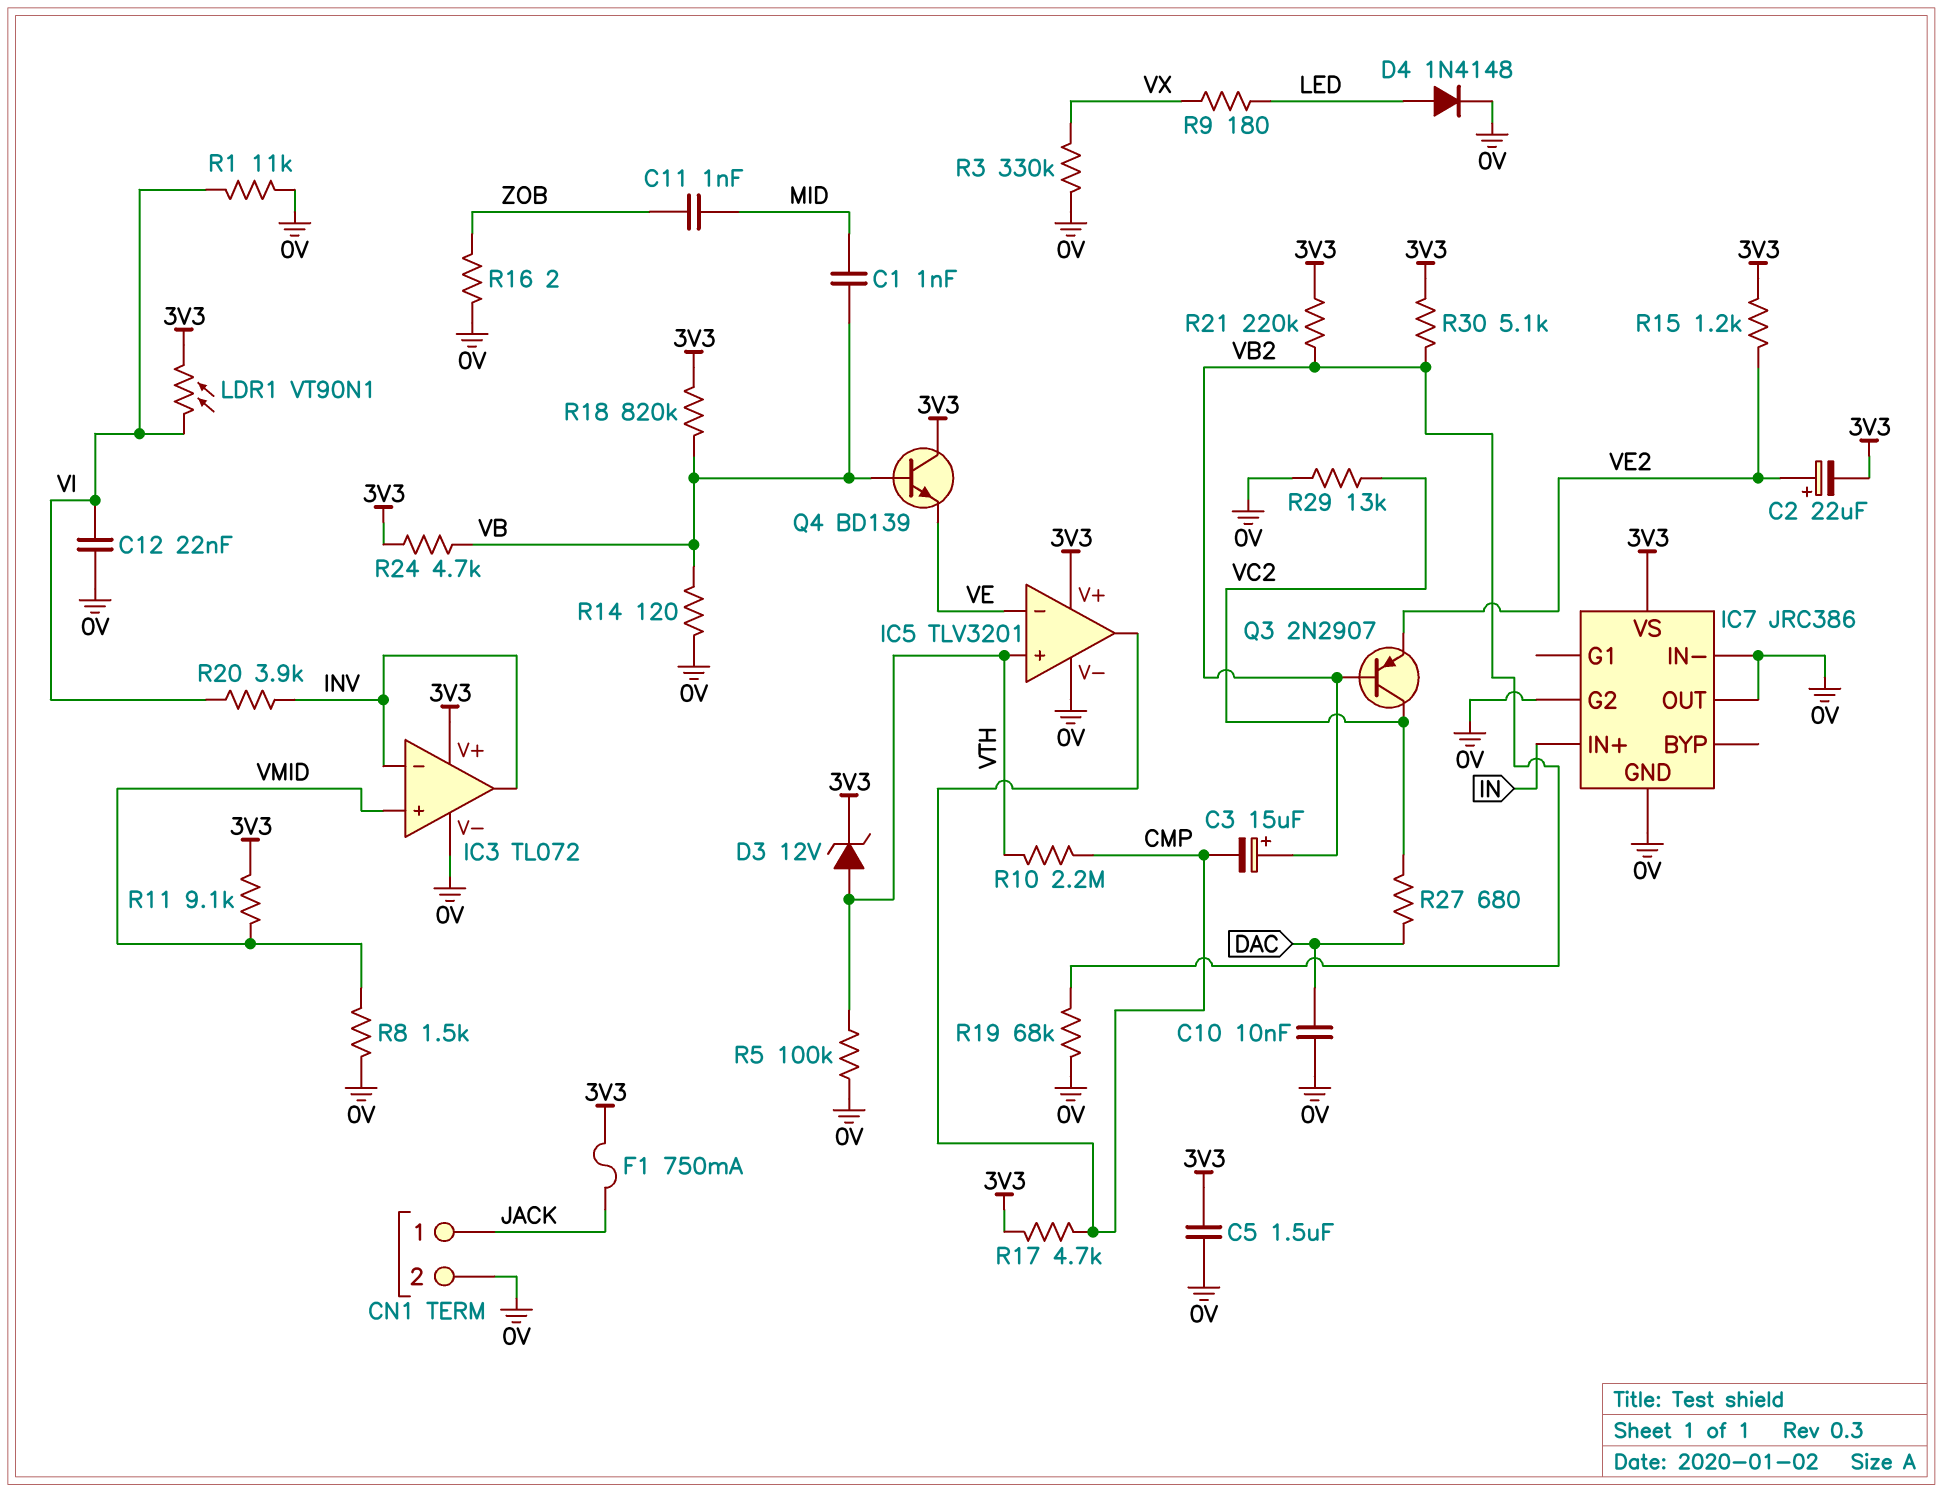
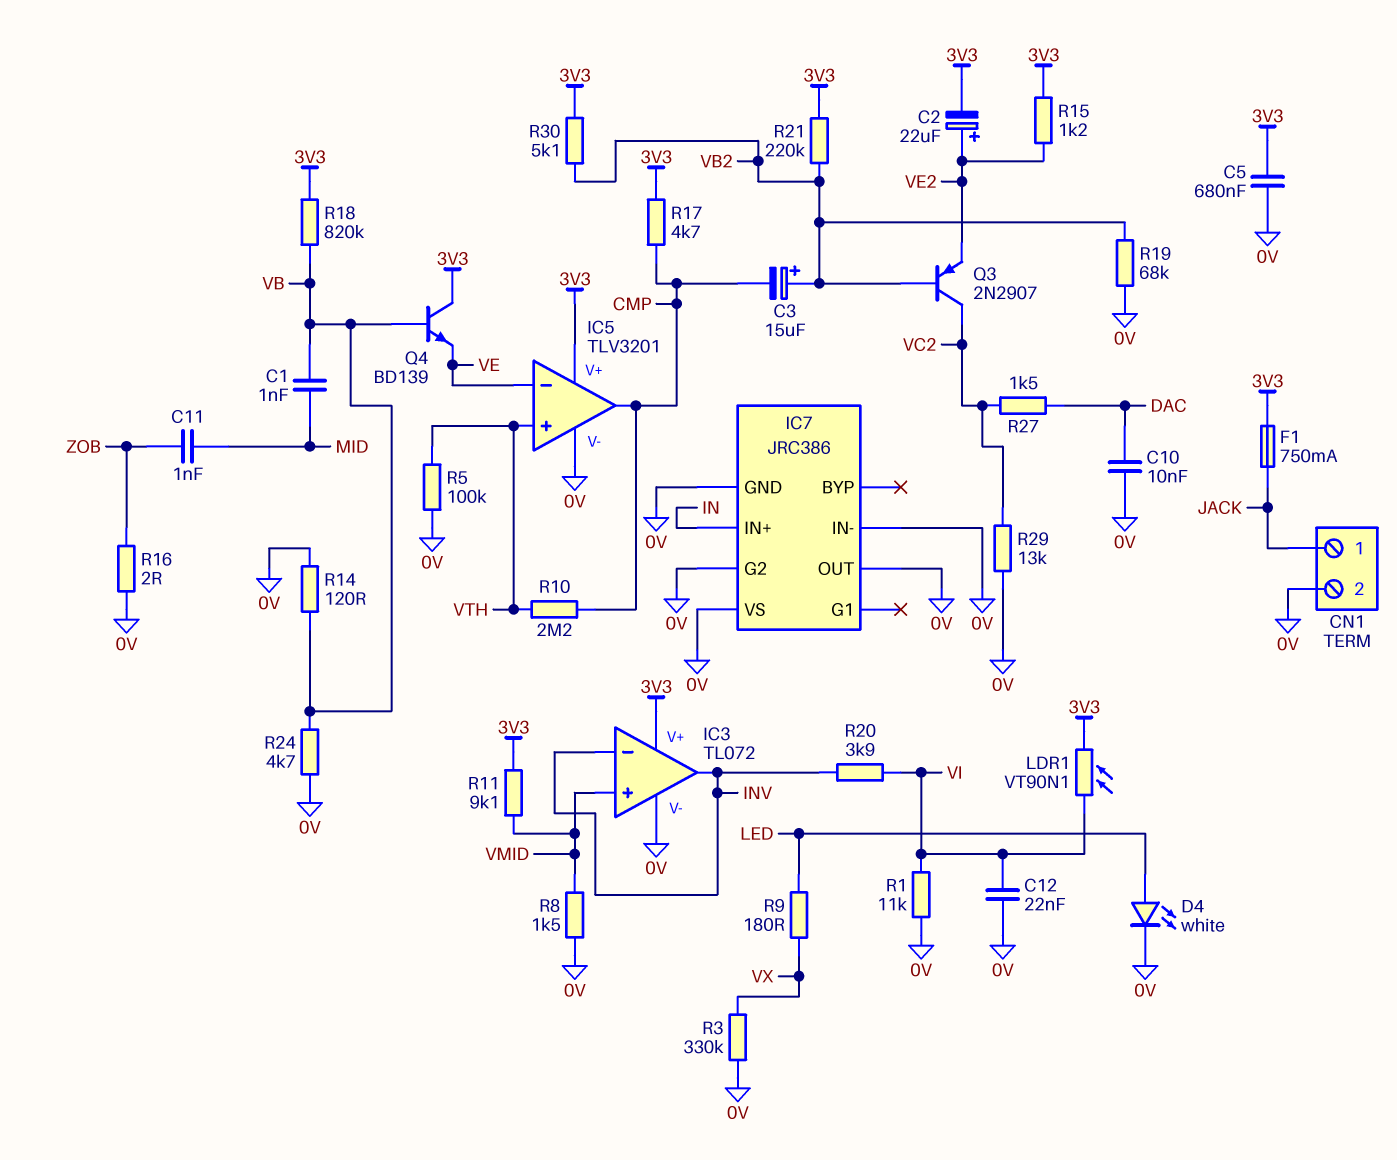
C5: 1.5uF (0V, 3V3) -> 680nF (0V, 3V3)
D3: zener 12V (A VTH, K 3V3) -> none
D4: diode 1N4148 (A LED, K 0V) -> LED white (A LED, K 0V)
IC7 pin VS: 3V3 -> 0V
R24: 4.7k (3V3, VB) -> 4.7k (0V, VB)
R27: 680 (DAC, VC2) -> 1.5k (DAC, VC2)

